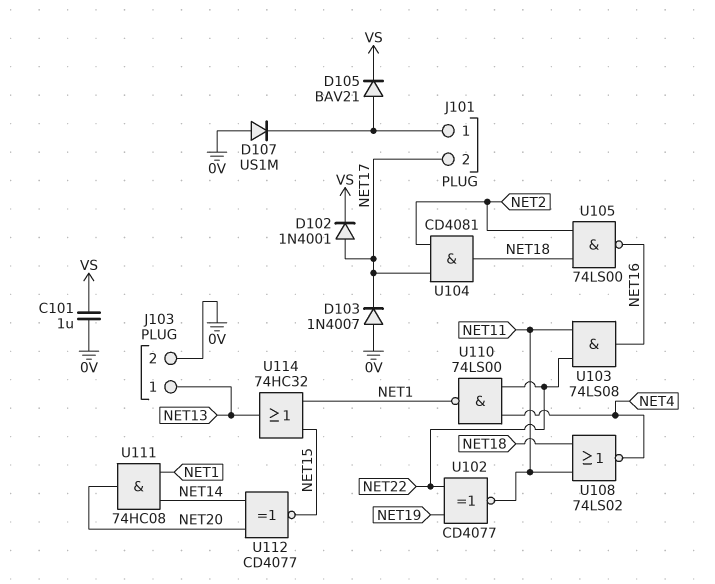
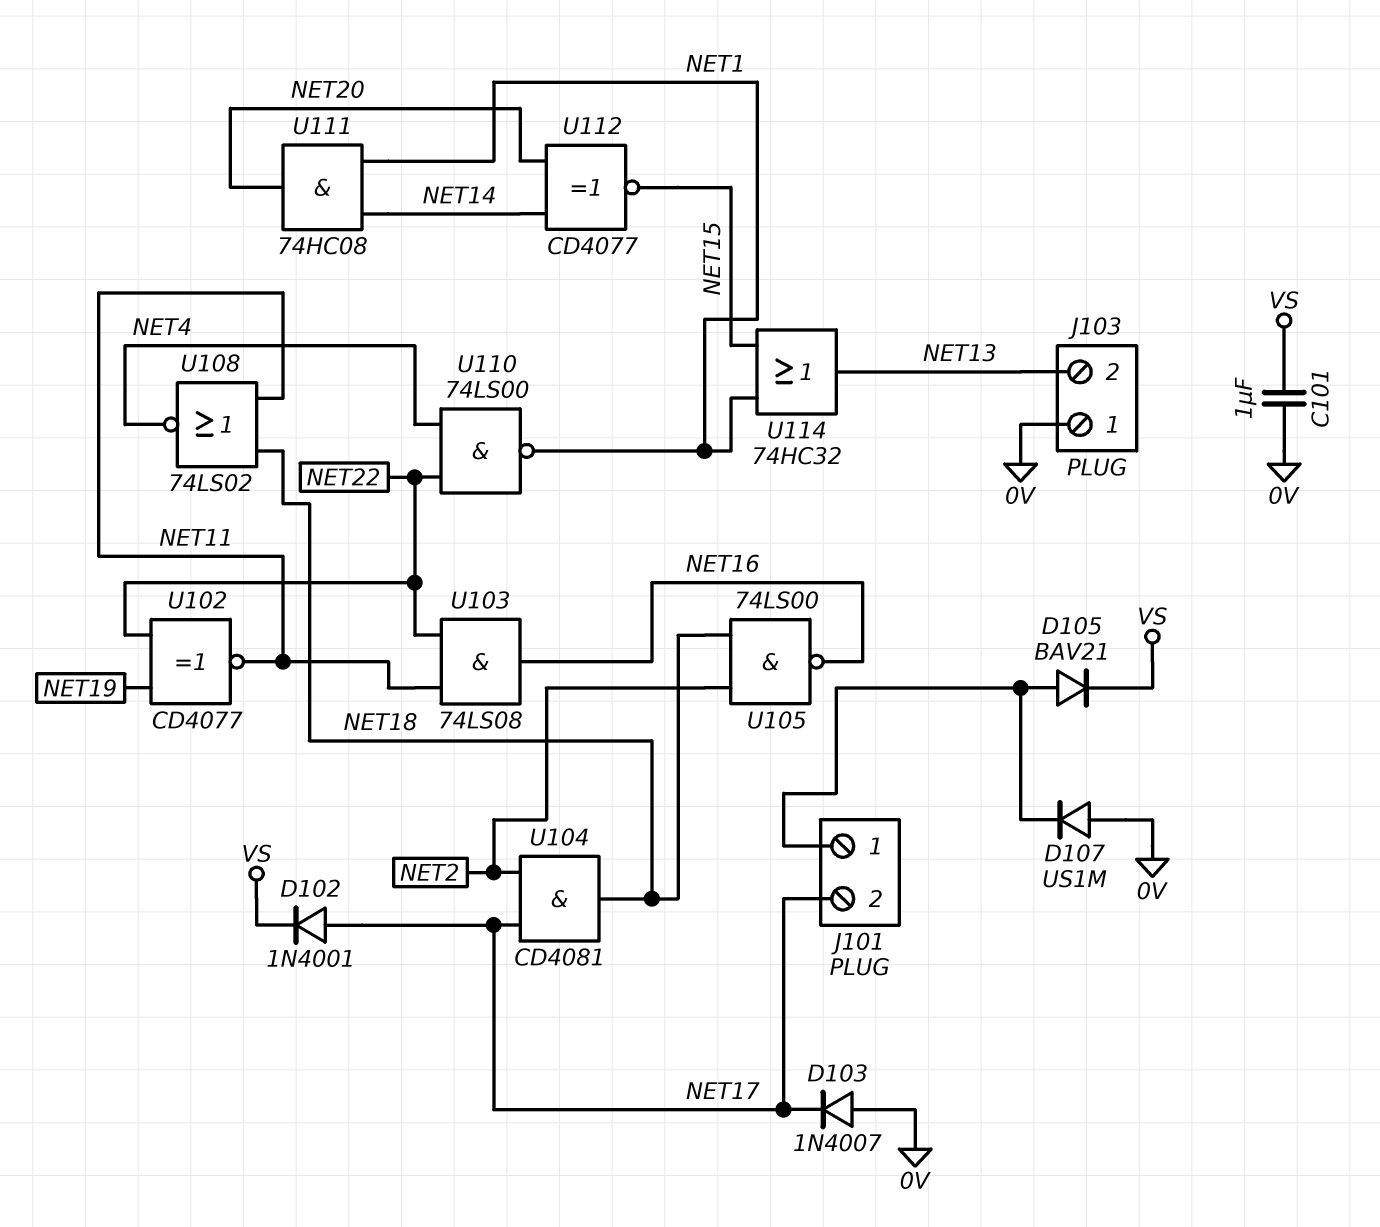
J103 pin 1: NET13 -> 0V
J103 pin 2: 0V -> NET13

